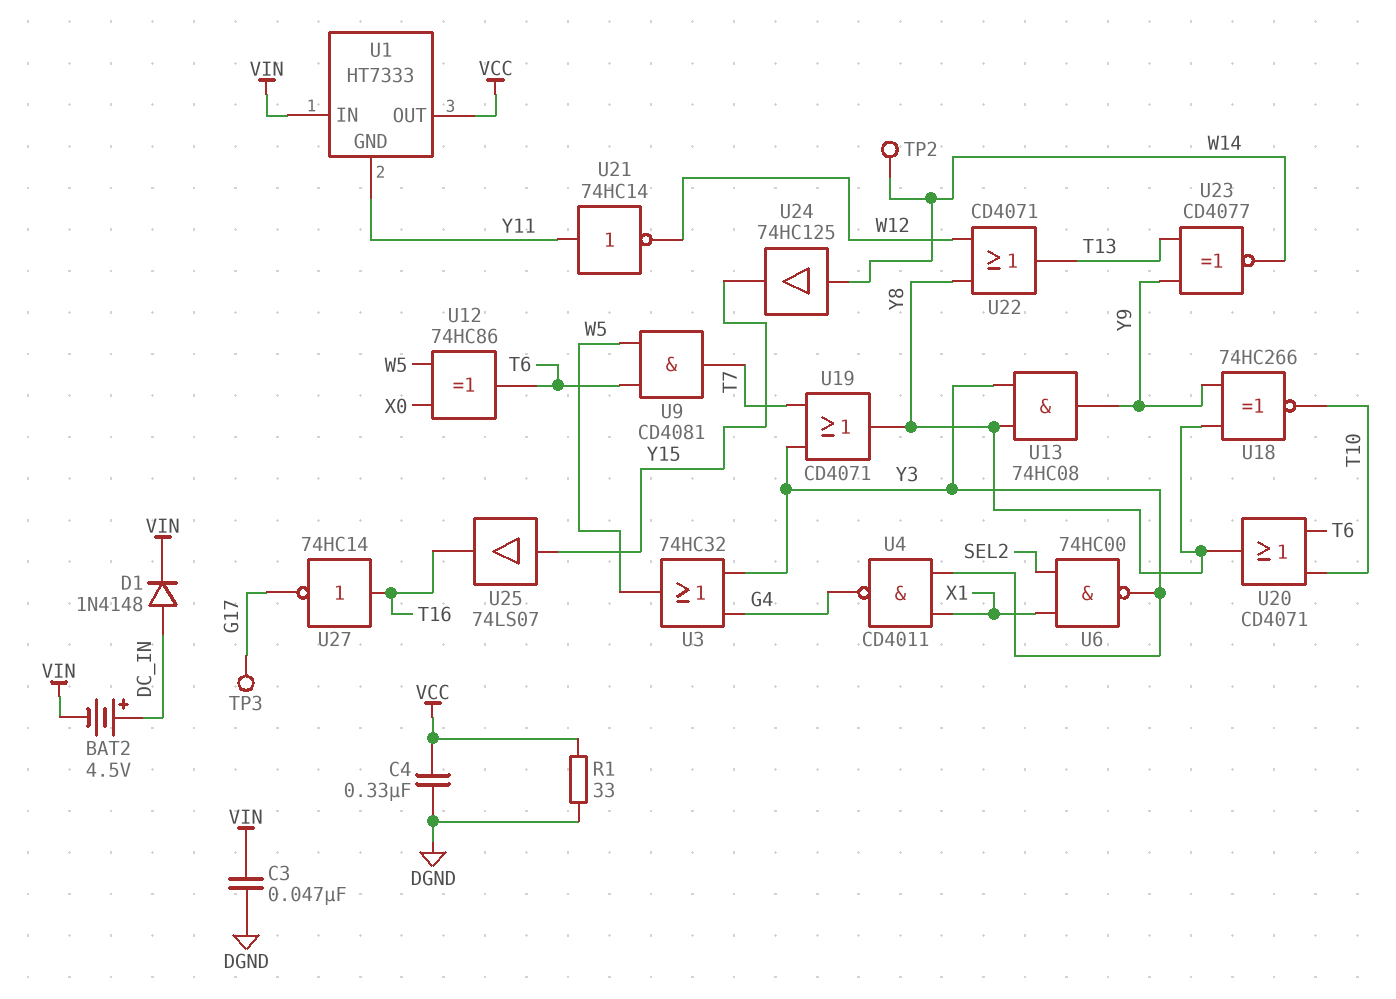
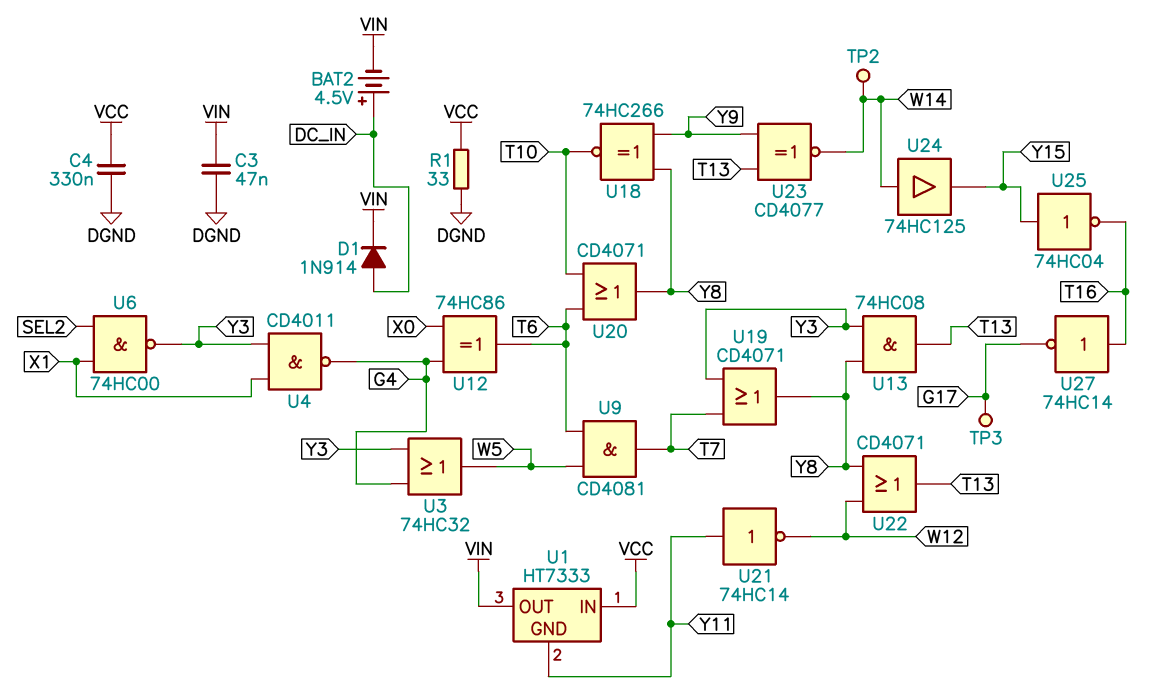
D1: diode 1N4148 (A DC_IN, K VIN) -> diode 1N914 (A DC_IN, K VIN)
U1 pin IN: VIN -> VCC
U1 pin OUT: VCC -> VIN
U12: XOR 74HC86 (in W5, in X0, out T6) -> XOR 74HC86 (in G4, in X0, out T6)
U13: AND 74HC08 (in Y3, in Y8, out Y9) -> AND 74HC08 (in Y3, in Y8, out T13)
U25: buffer 74LS07 (in Y15, out T16) -> NOT 74HC04 (in Y15, out T16)

